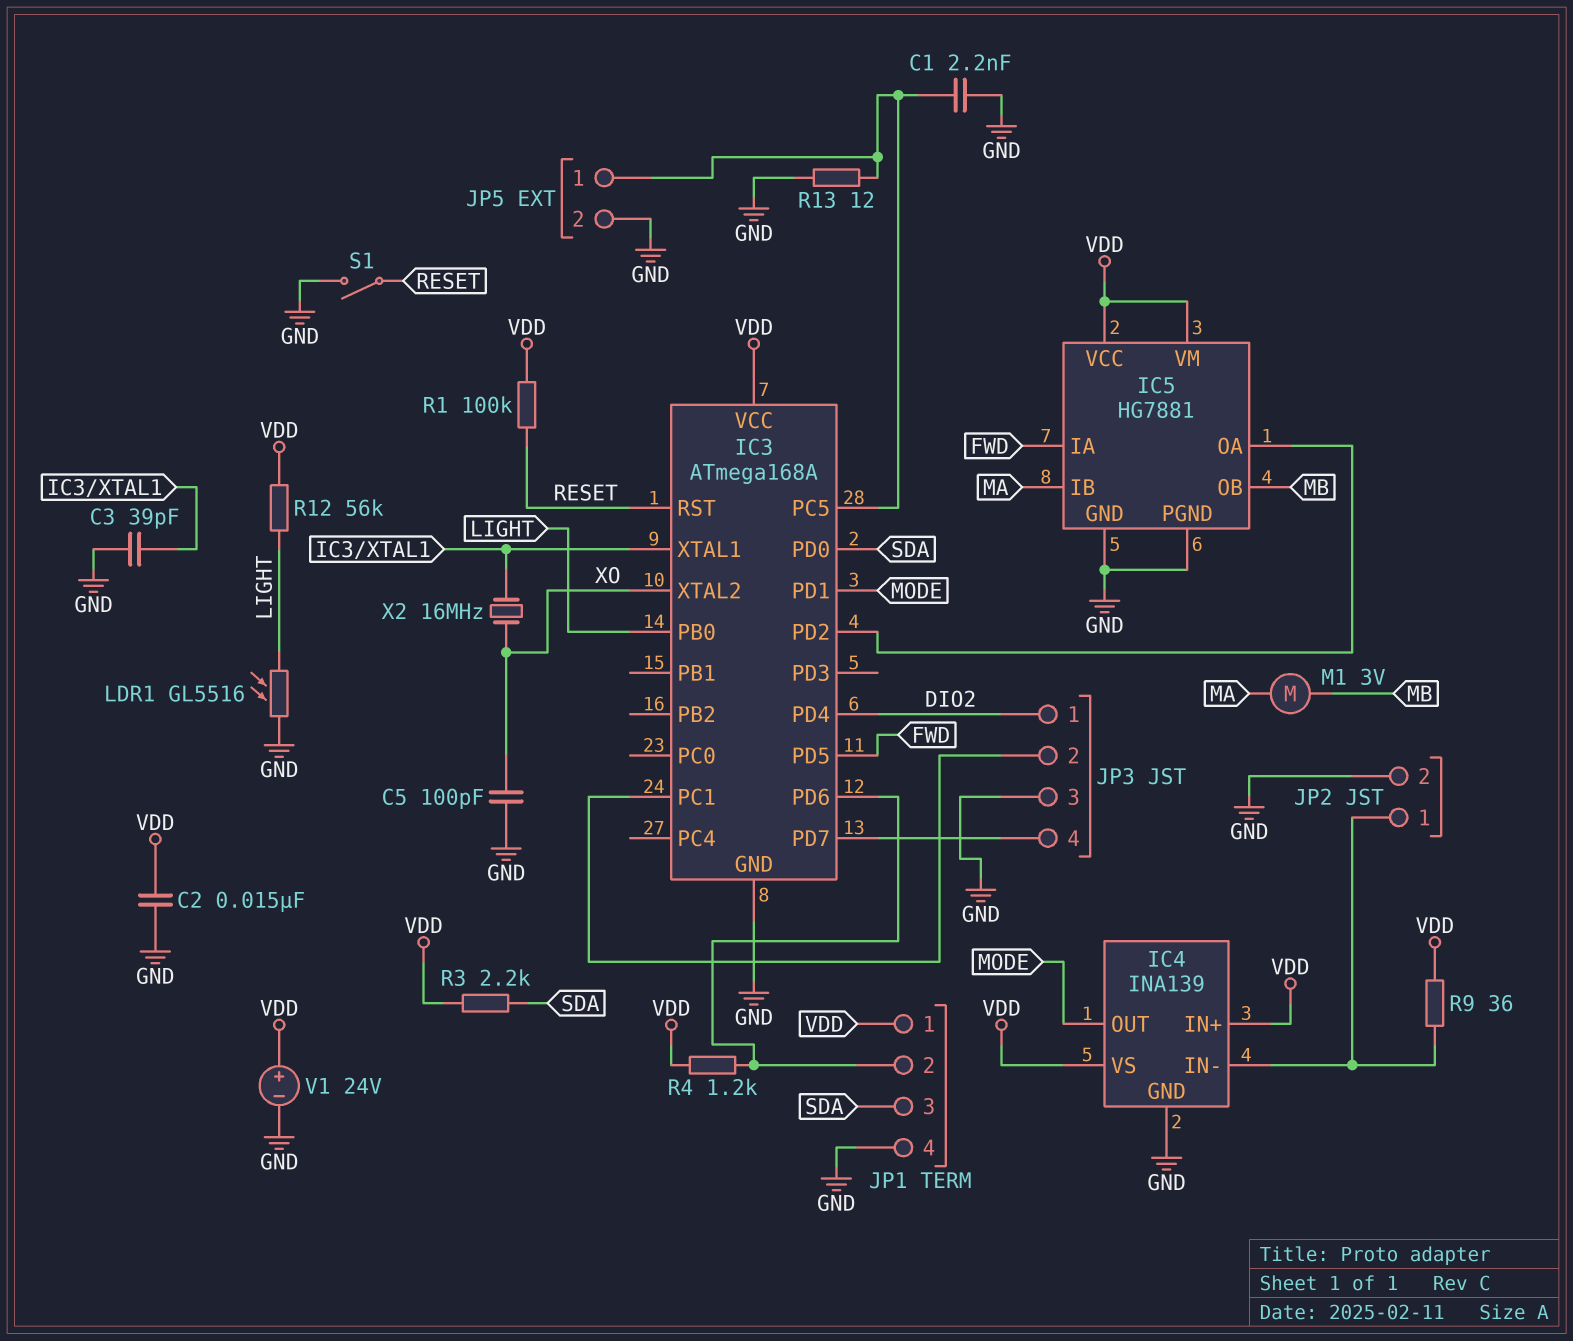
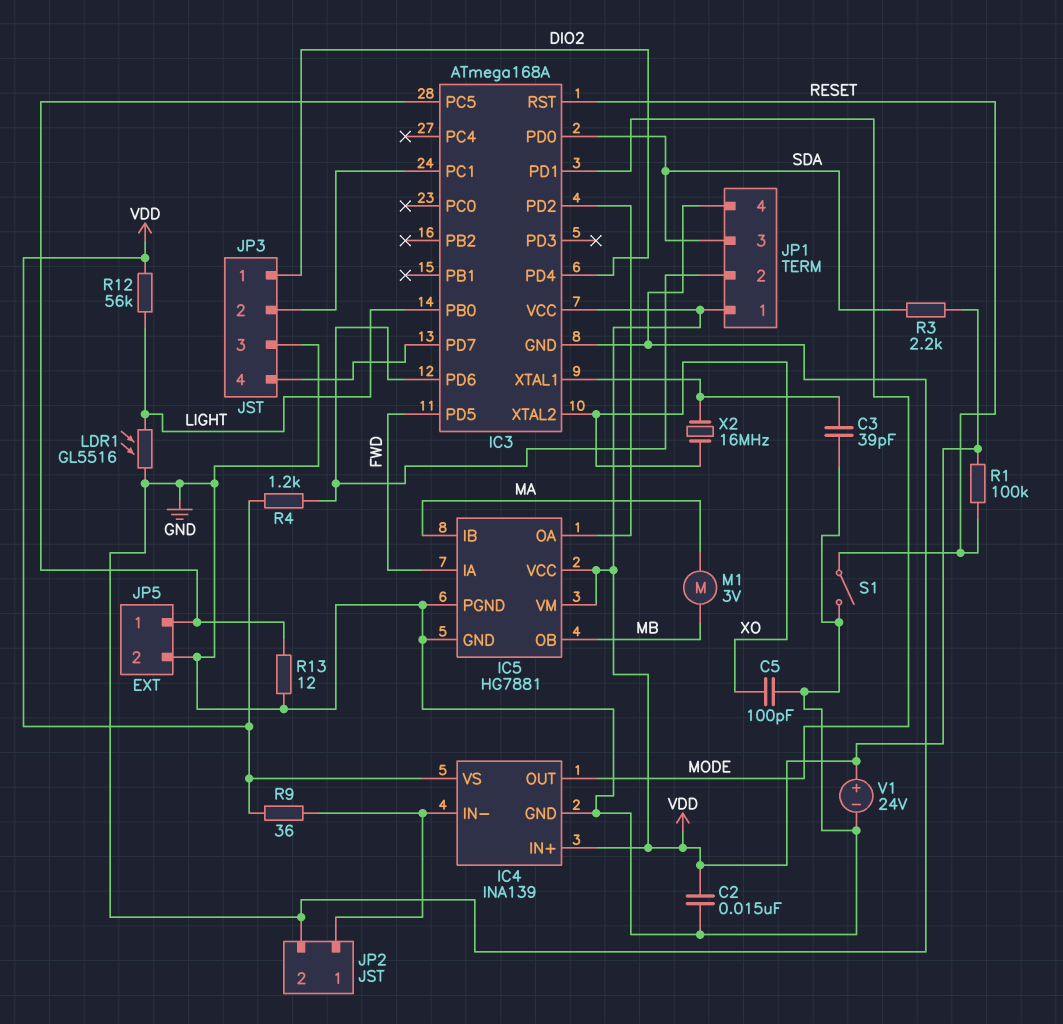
C1: 2.2nF (GND, IC3/PC5) -> none

